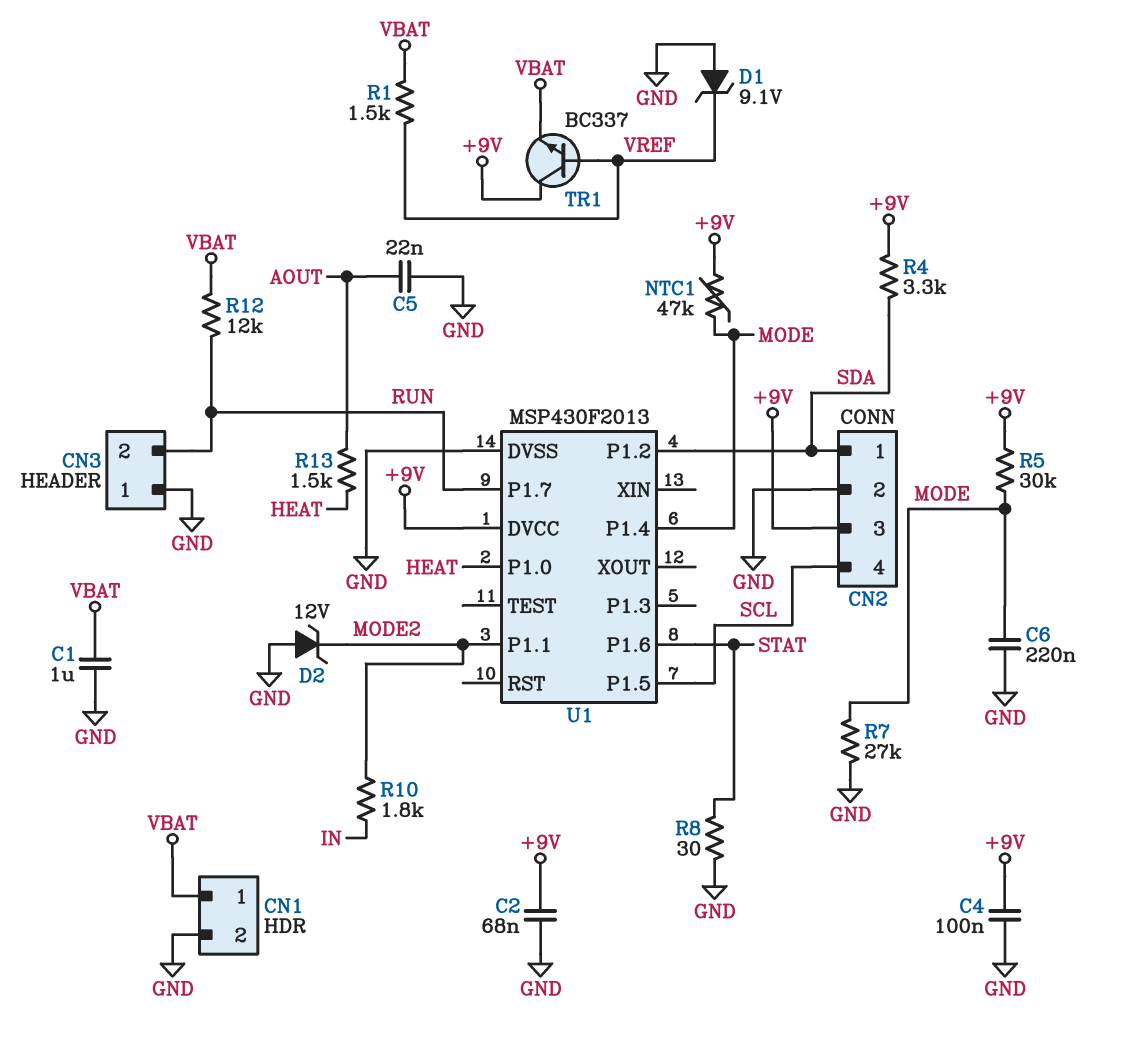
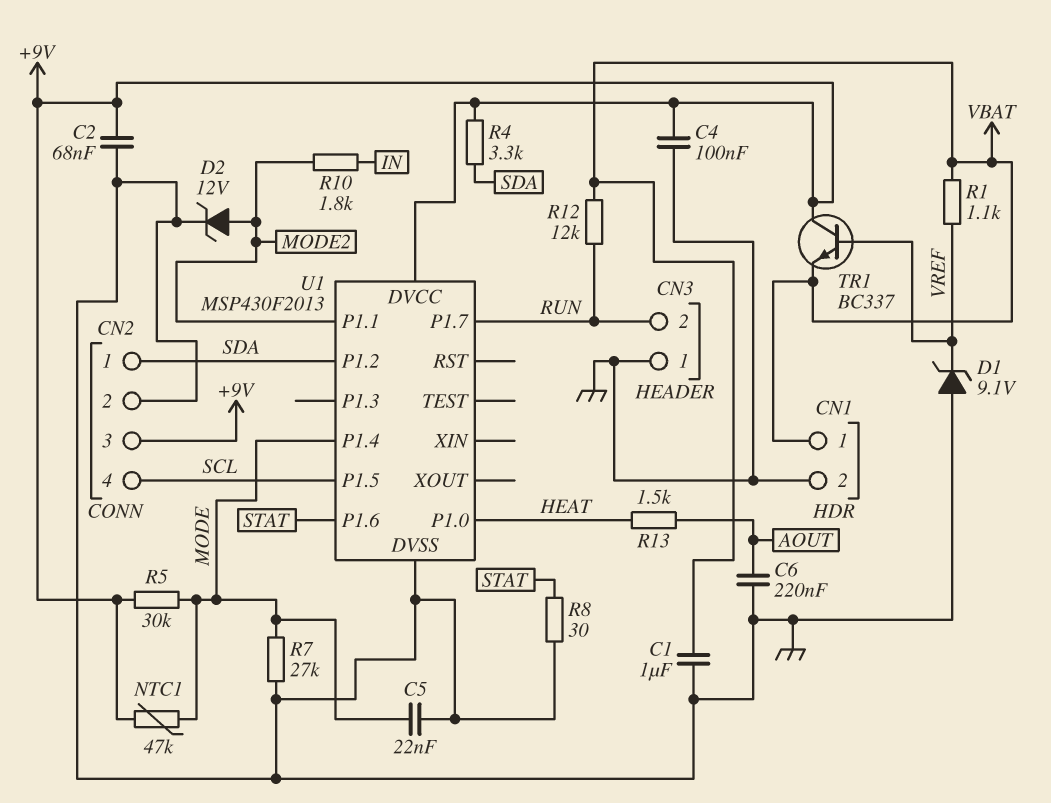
C5: 22nF (AOUT, GND) -> 22nF (GND, MODE)
C6: 220nF (GND, MODE) -> 220nF (AOUT, GND)
D2: zener 12V (A GND, K MODE2) -> zener 12V (A MODE2, K GND)
R1: 1.5k (VBAT, VREF) -> 1.1k (VBAT, VREF)

